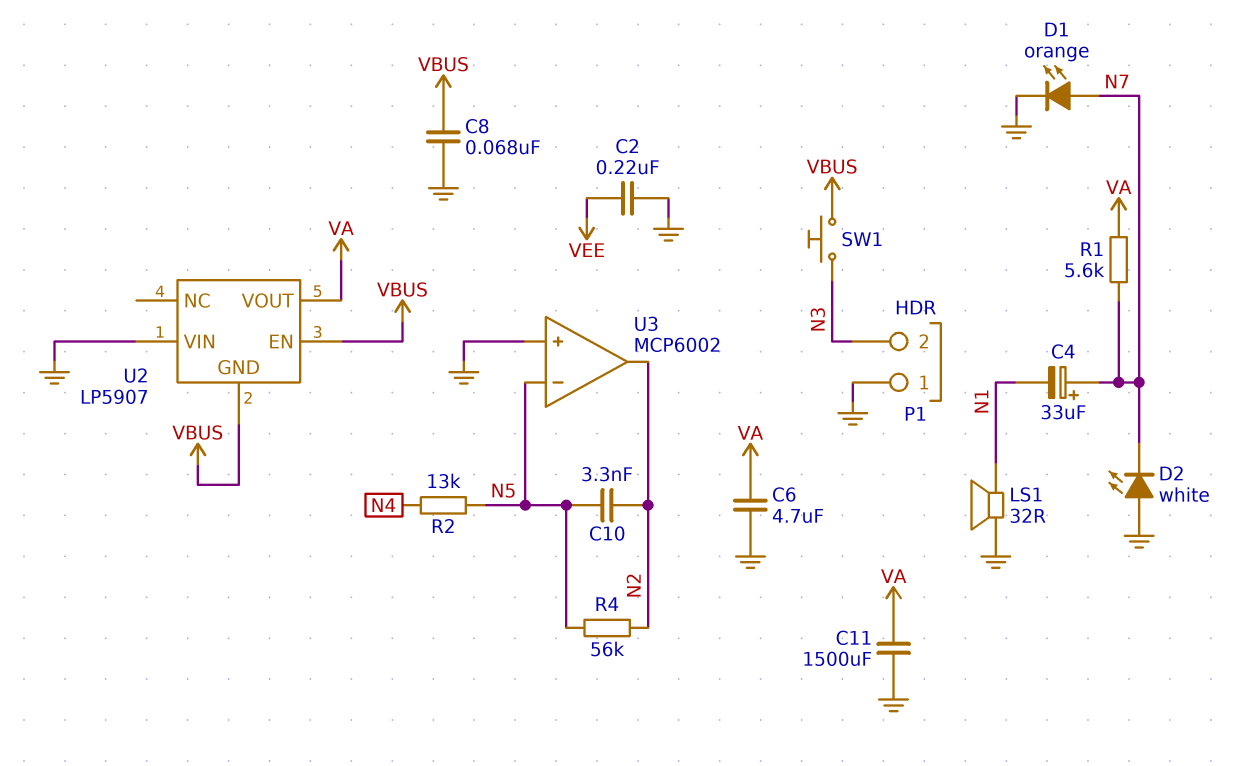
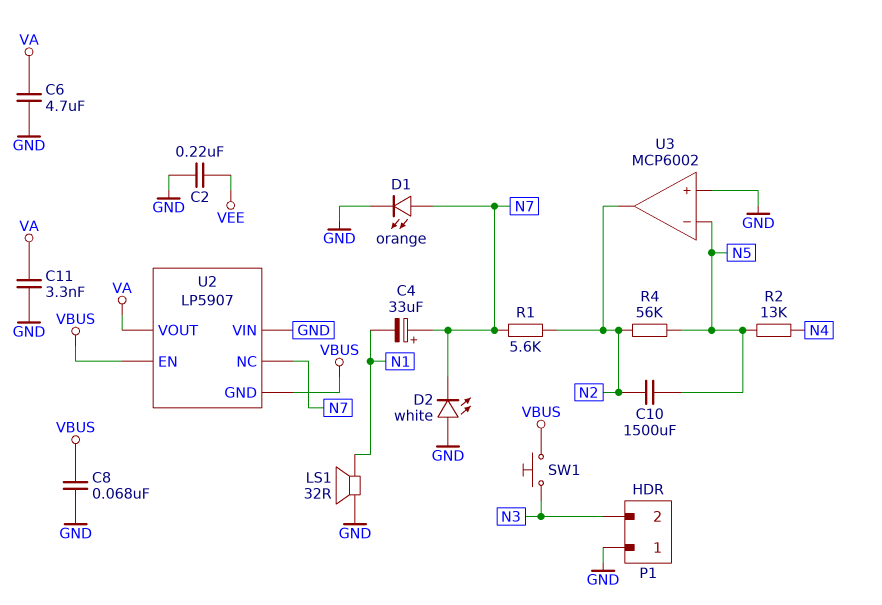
C10: 3.3nF (N2, N5) -> 1500uF (N2, N5)
C11: 1500uF (GND, VA) -> 3.3nF (GND, VA)
R1: 5.6k (N7, VA) -> 5.6k (N2, N7)
U2 pin NC: none -> N7

